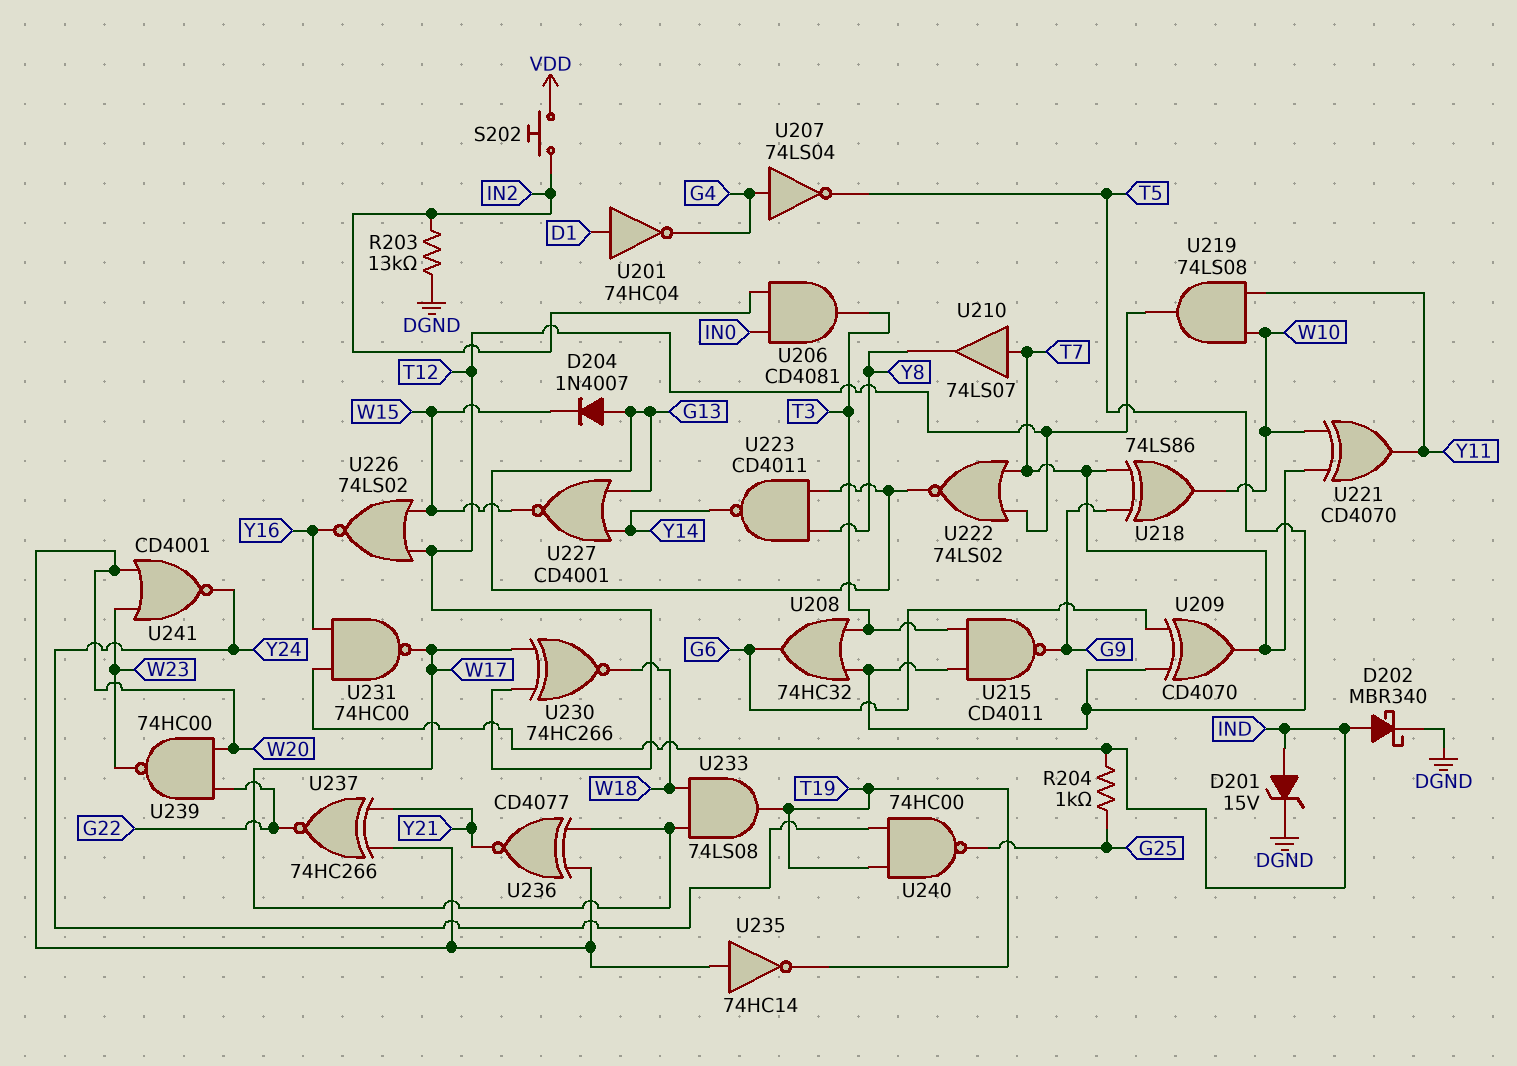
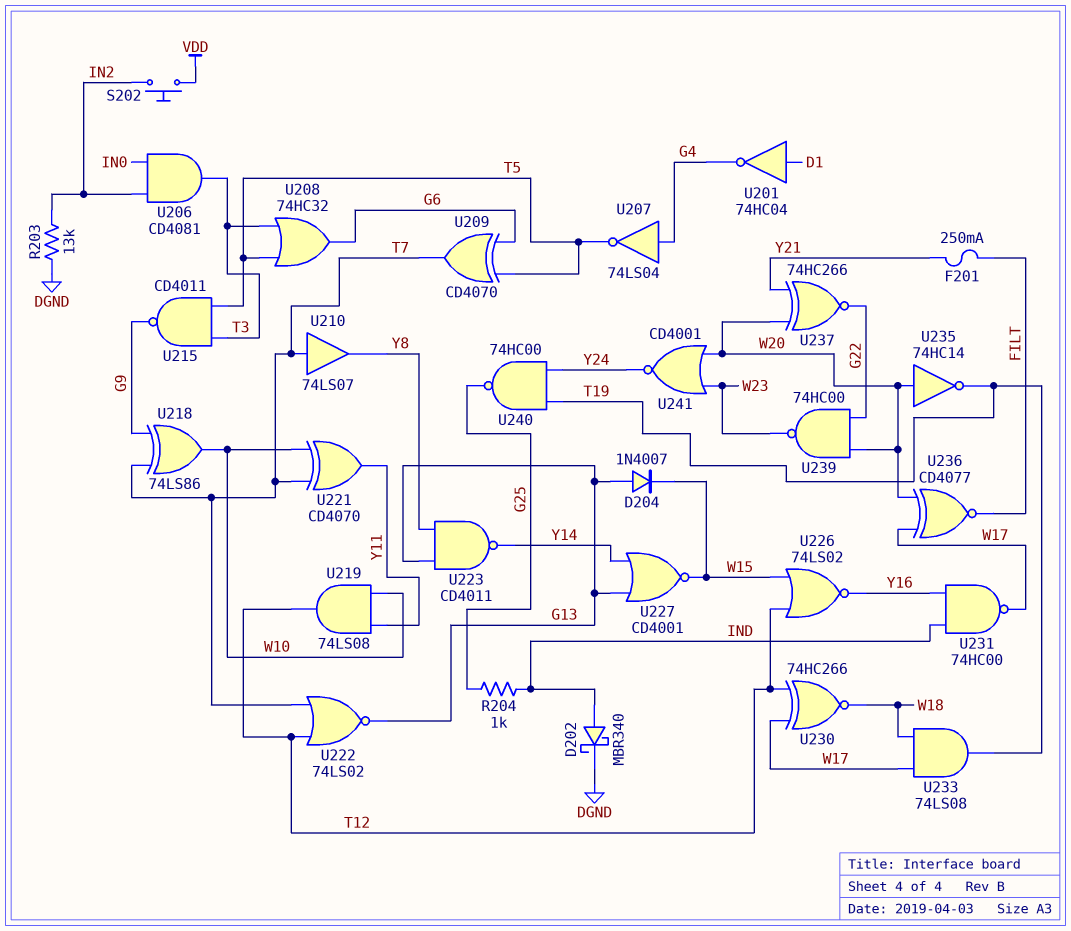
D201: zener 15V (A IND, K DGND) -> none
F201: none -> 250mA (FILT, Y21)
U236: XNOR CD4077 (in W17, in W20, out Y21) -> XNOR CD4077 (in W17, in W20, out FILT)

